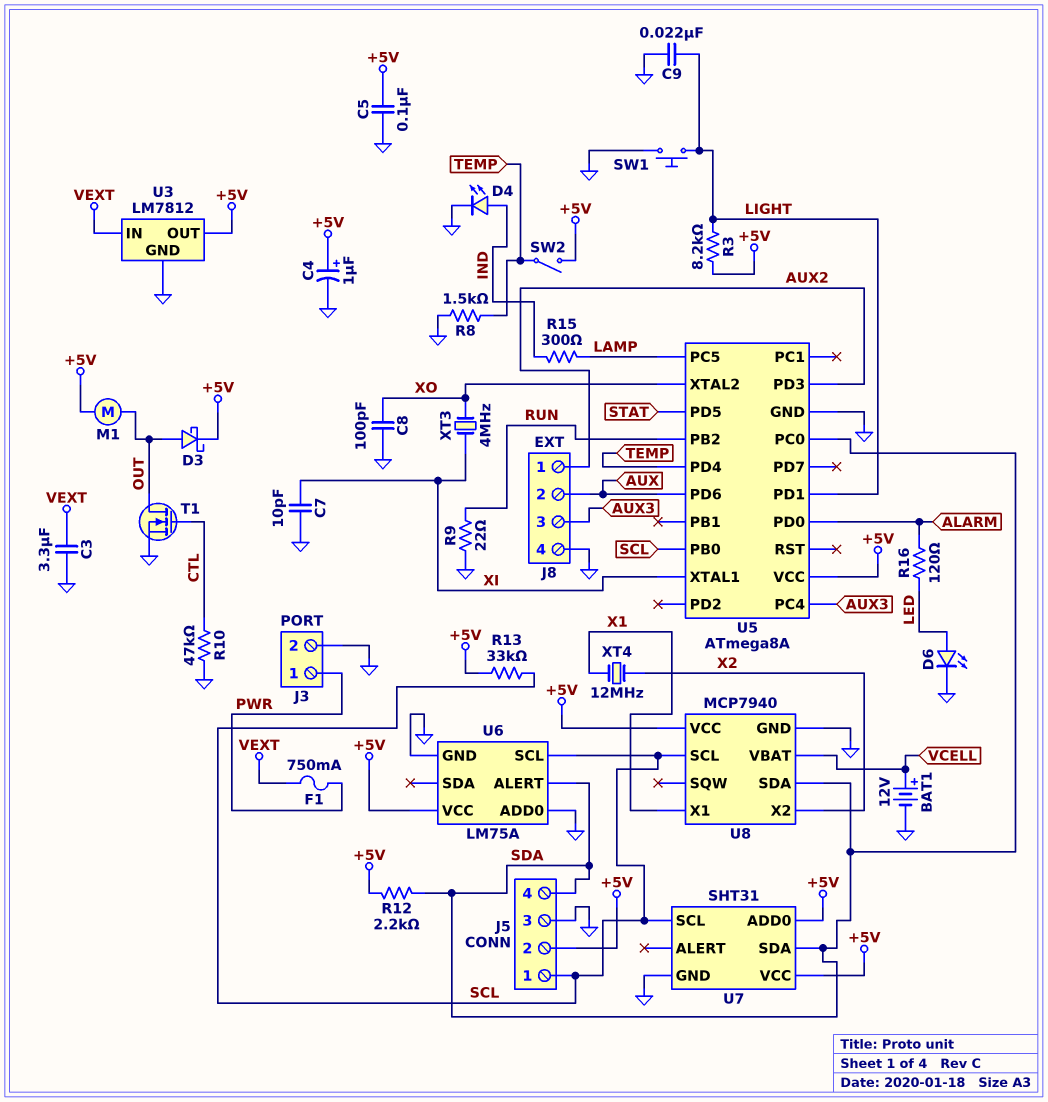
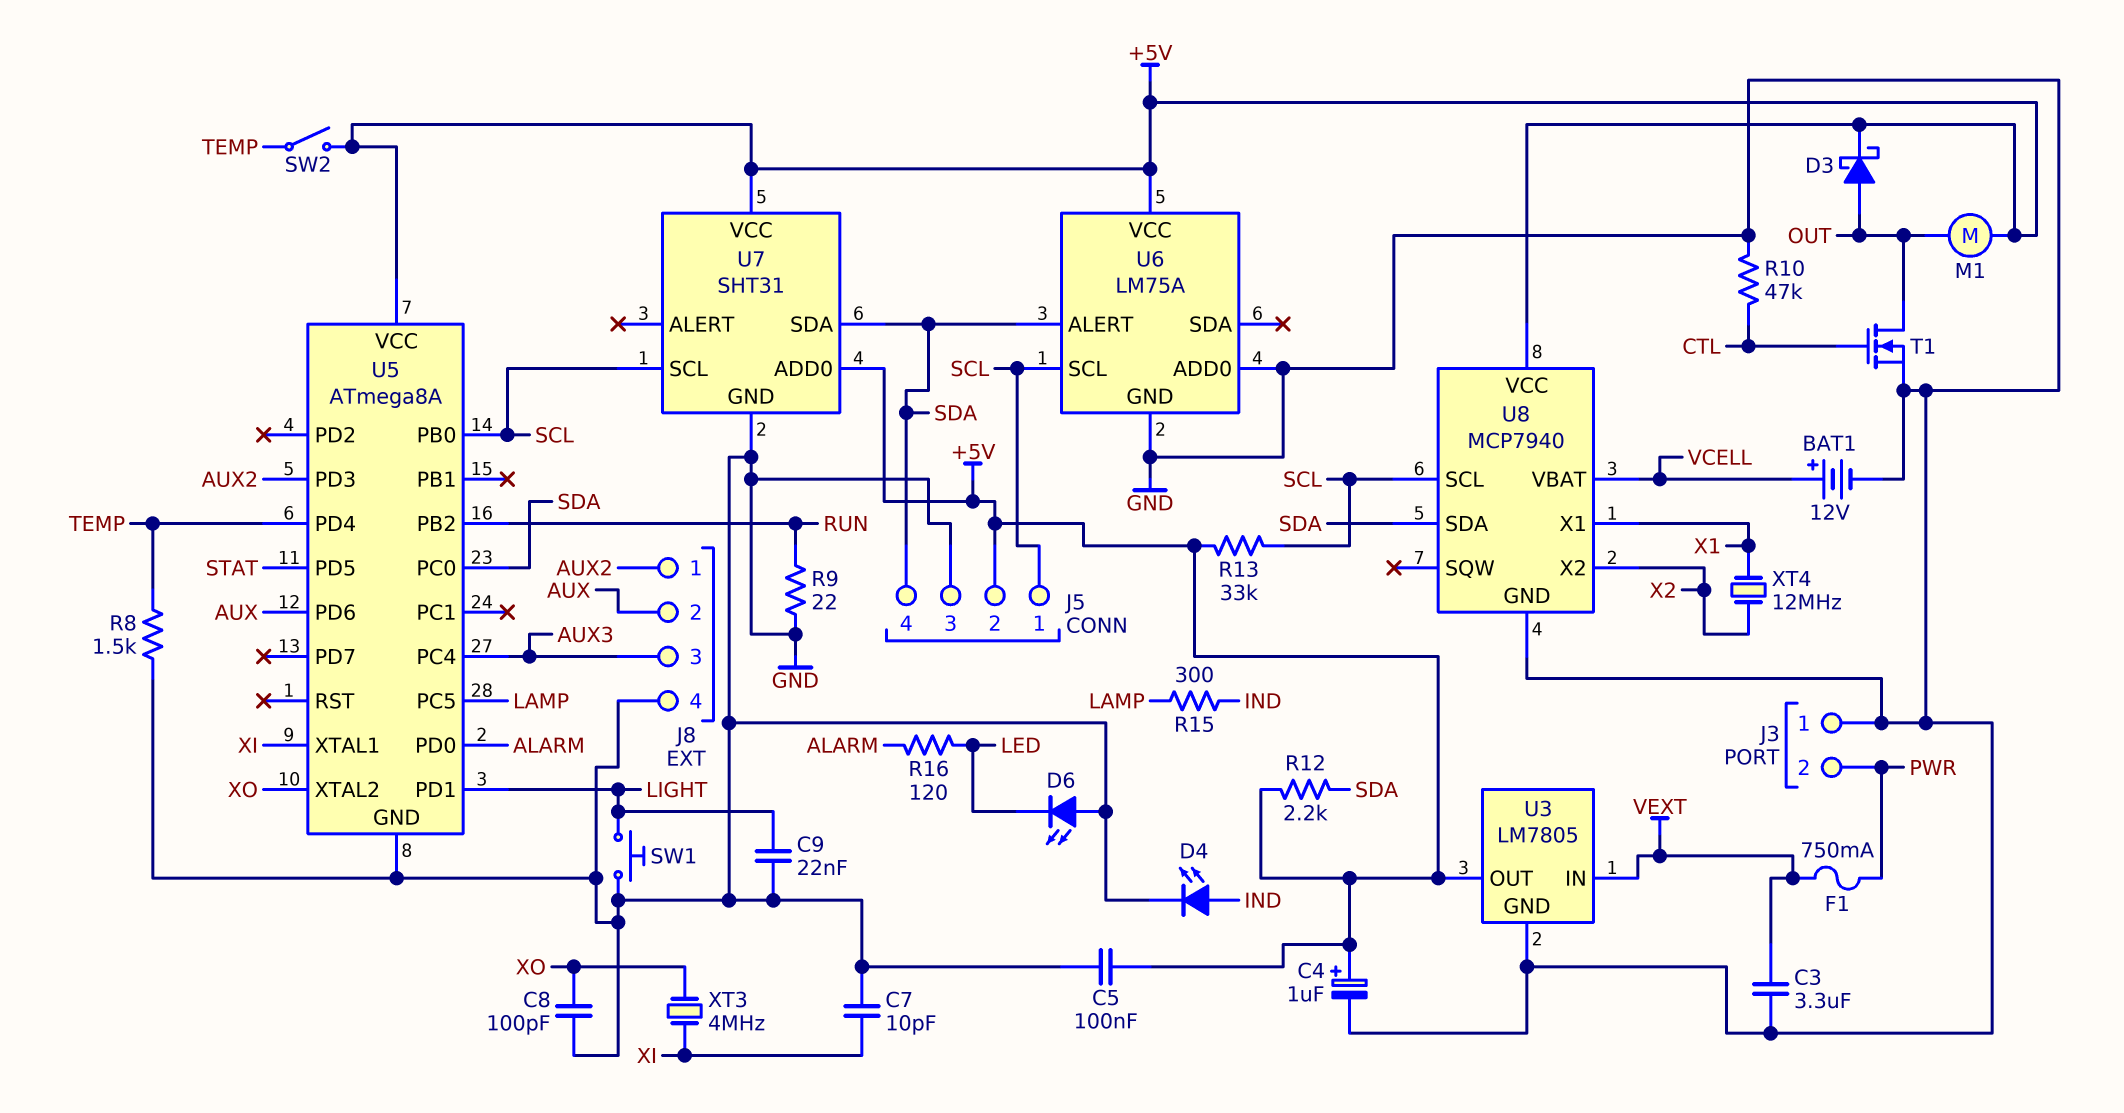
D6: LED (A LED, K GND) -> LED (A GND, K LED)
J3 pin 1: PWR -> GND
J3 pin 2: GND -> PWR
R3: 8.2k (+5V, LIGHT) -> none
U3: LM7812 -> LM7805

